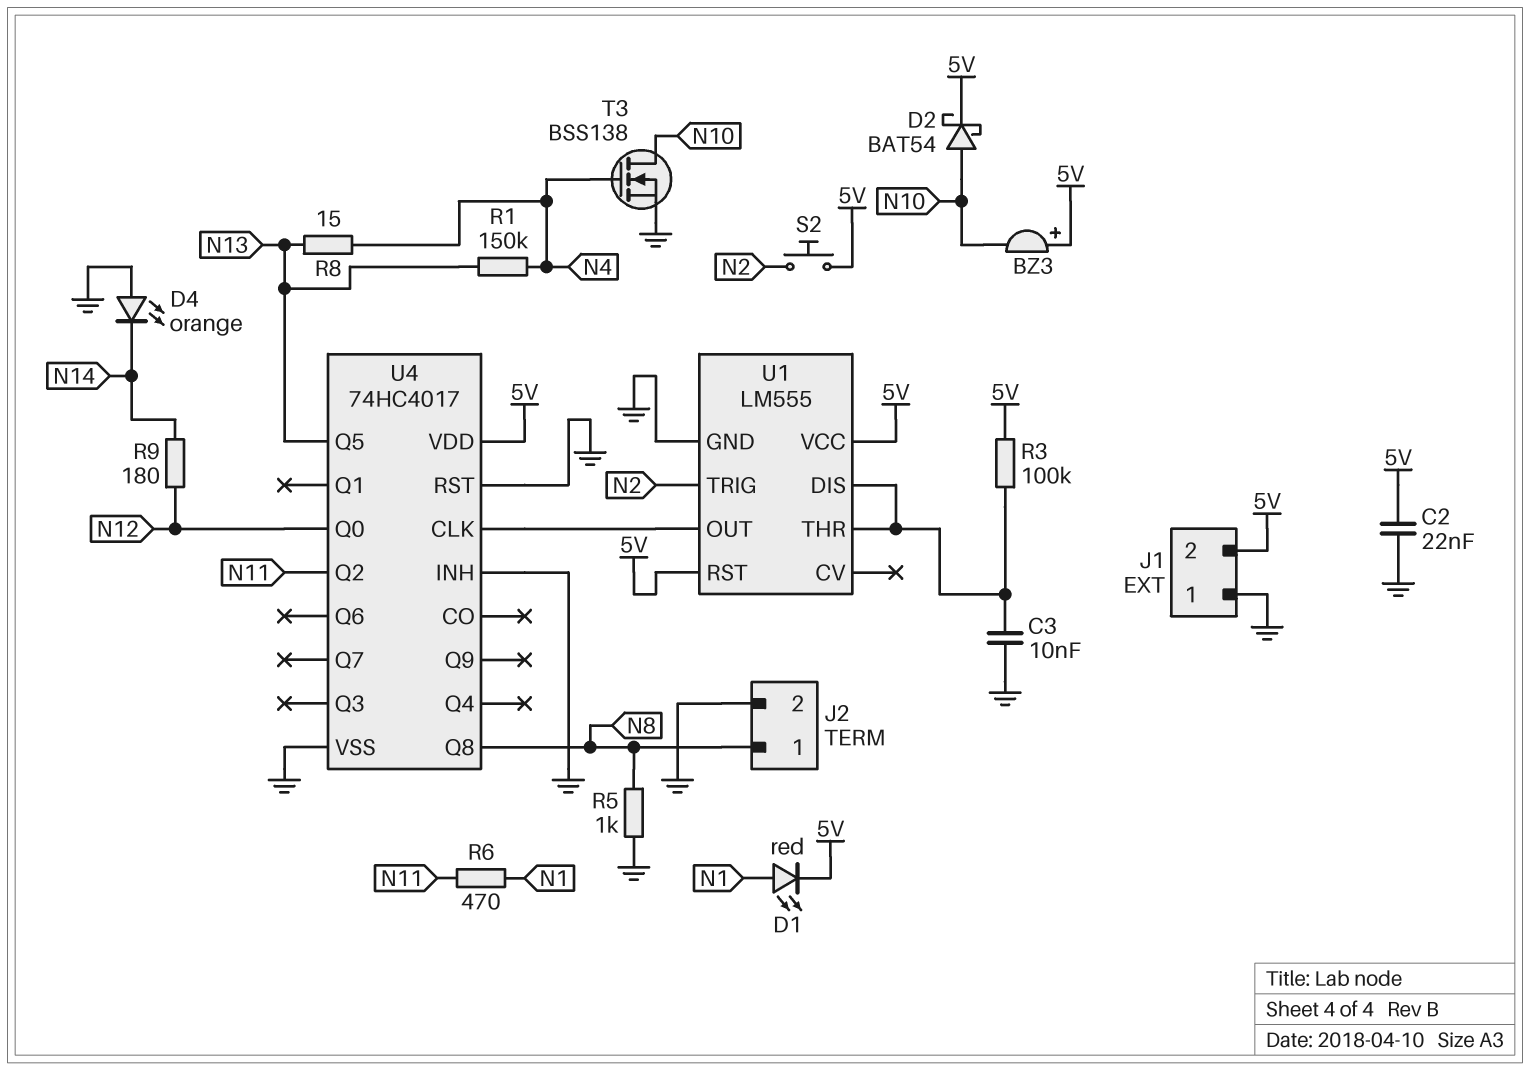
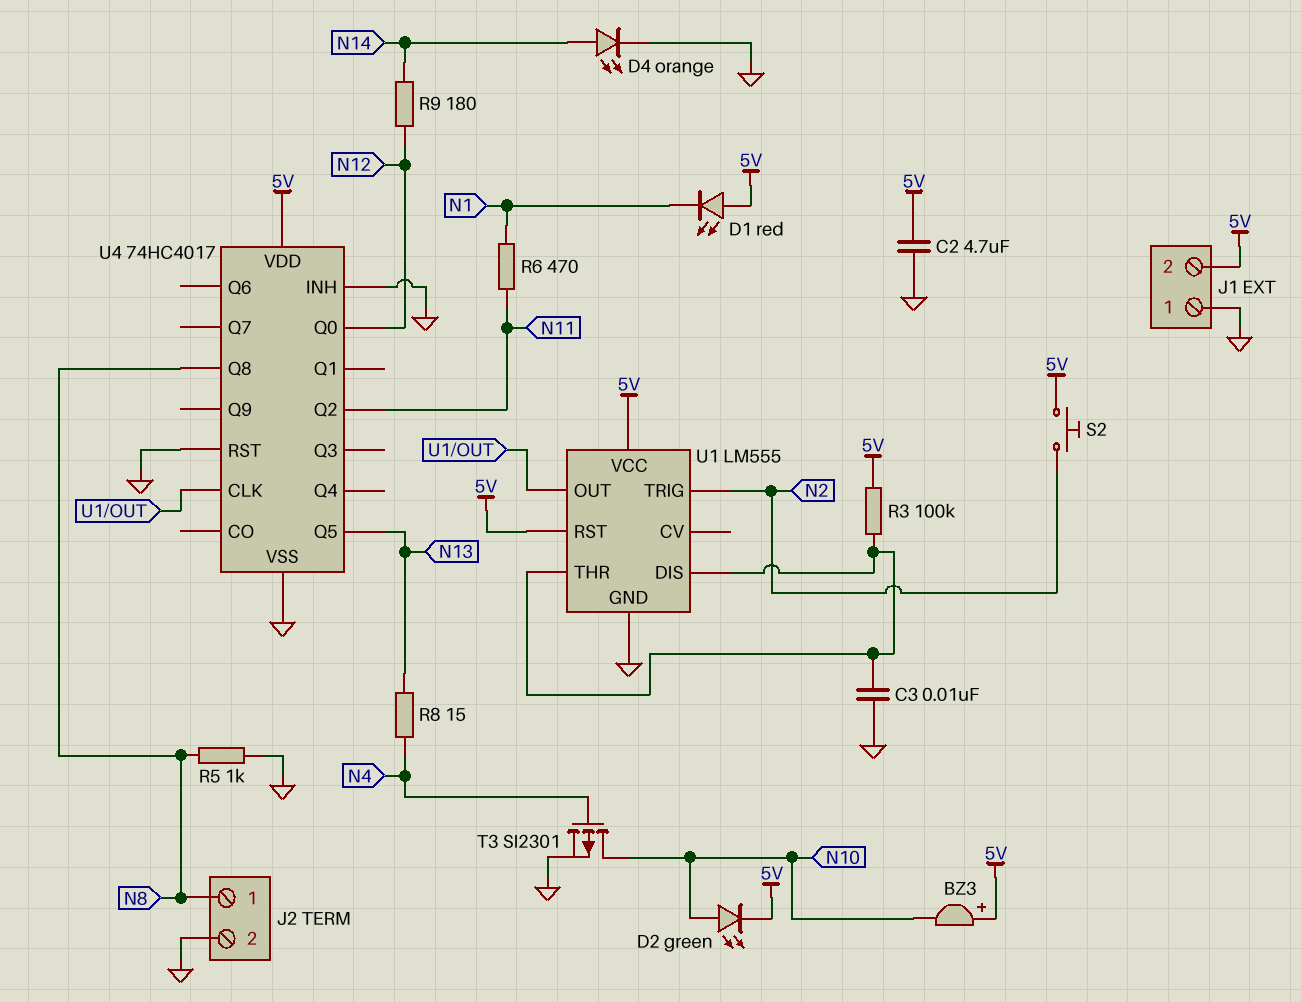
C2: 22nF (5V, GND) -> 4.7uF (5V, GND)
D1: LED red (A N1, K 5V) -> LED red (A 5V, K N1)
D2: schottky BAT54 (A N10, K 5V) -> LED green (A N10, K 5V)
D4: LED orange (A GND, K N14) -> LED orange (A N14, K GND)
R1: 150k (N4, N13) -> none
T3: NMOS BSS138 (G N4, D N10, S GND) -> PMOS SI2301 (G N4, D N10, S GND)

